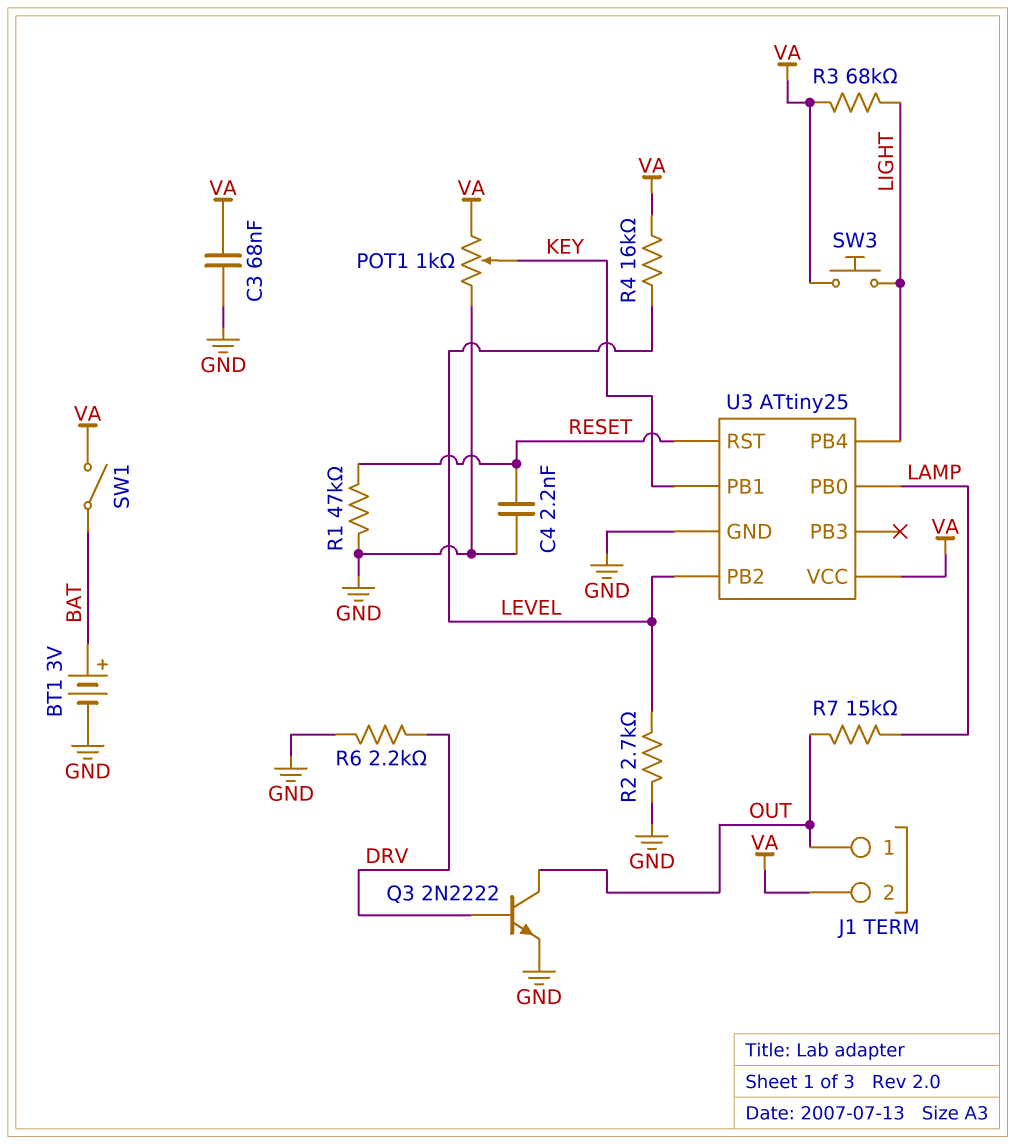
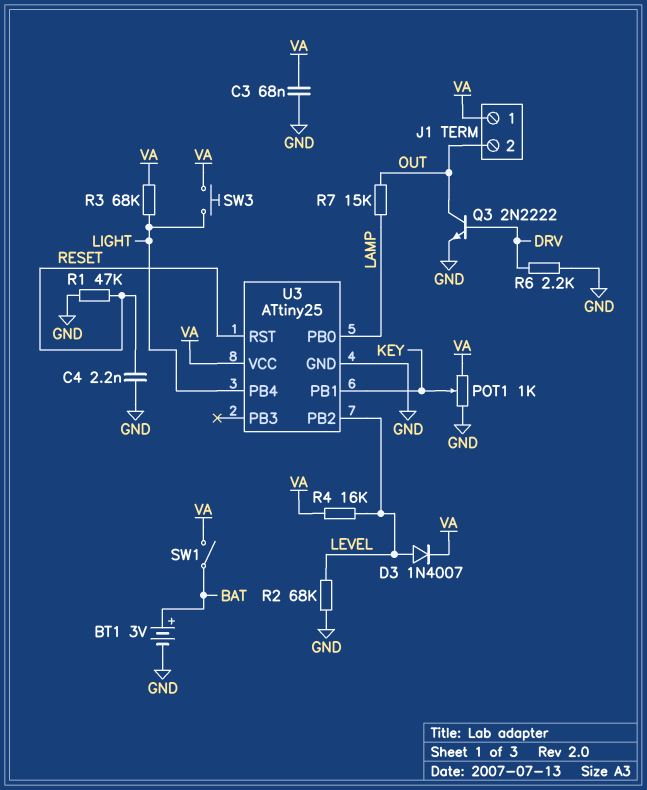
D3: none -> diode 1N4007 (A LEVEL, K VA)
J1 pin 1: OUT -> VA
J1 pin 2: VA -> OUT
R2: 2.7k (GND, LEVEL) -> 68k (GND, LEVEL)

